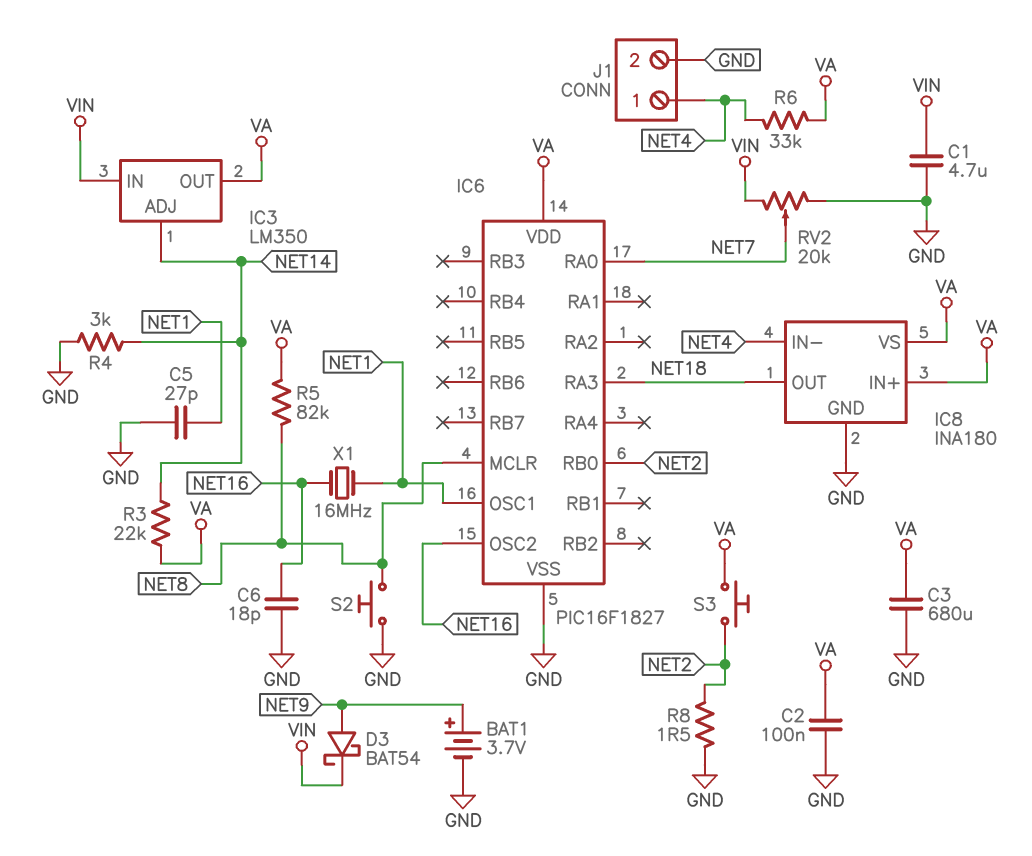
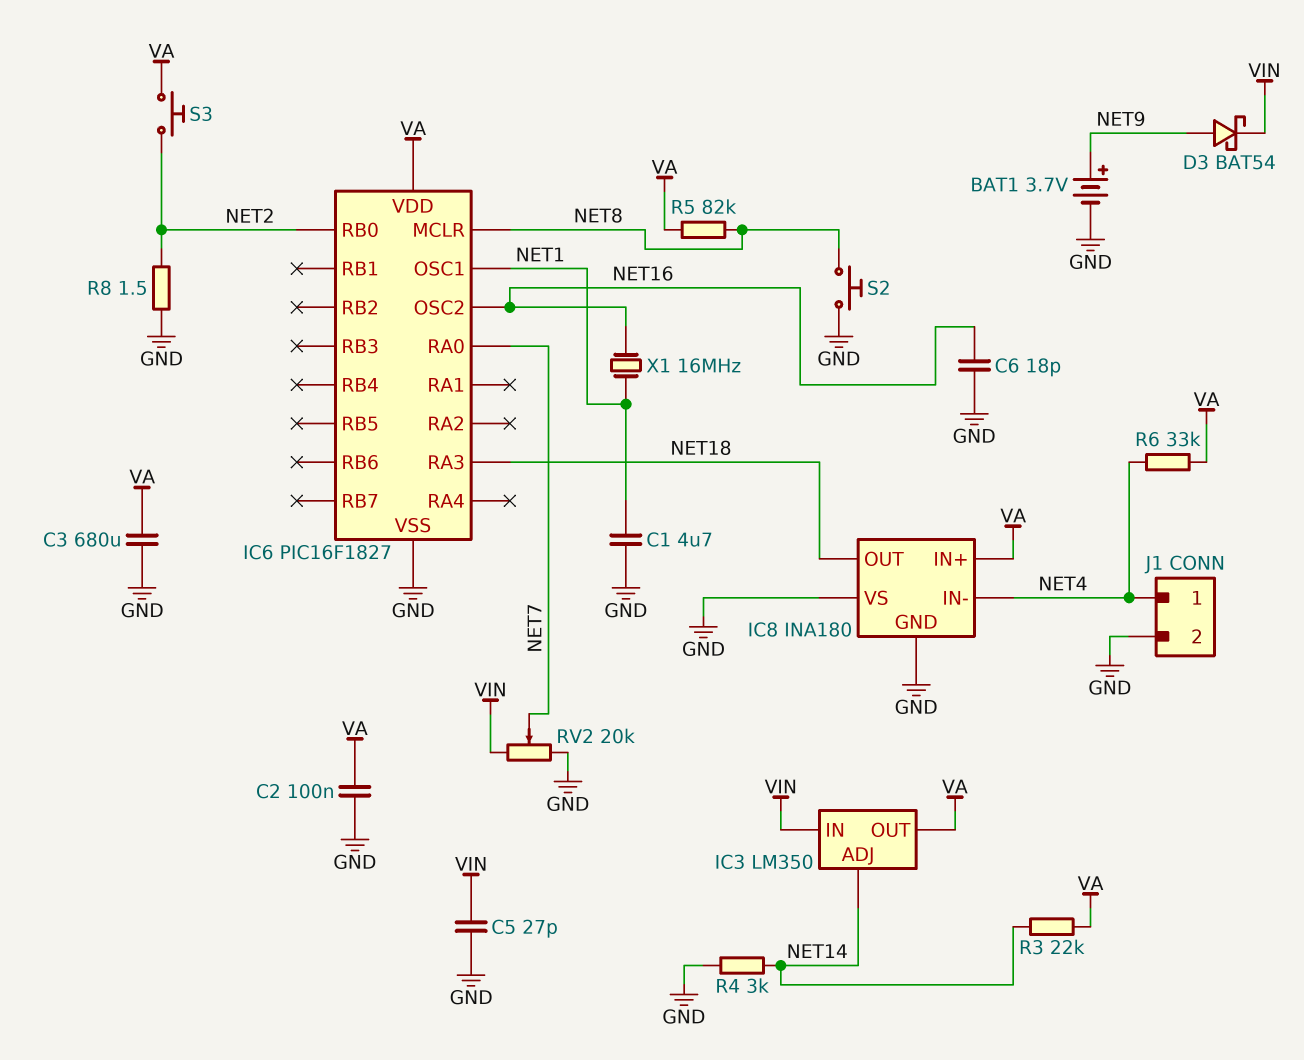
C1: 4.7uF (GND, VIN) -> 4.7uF (GND, NET1)
C5: 27pF (GND, NET1) -> 27pF (GND, VIN)
IC8 pin VS: VA -> GND

